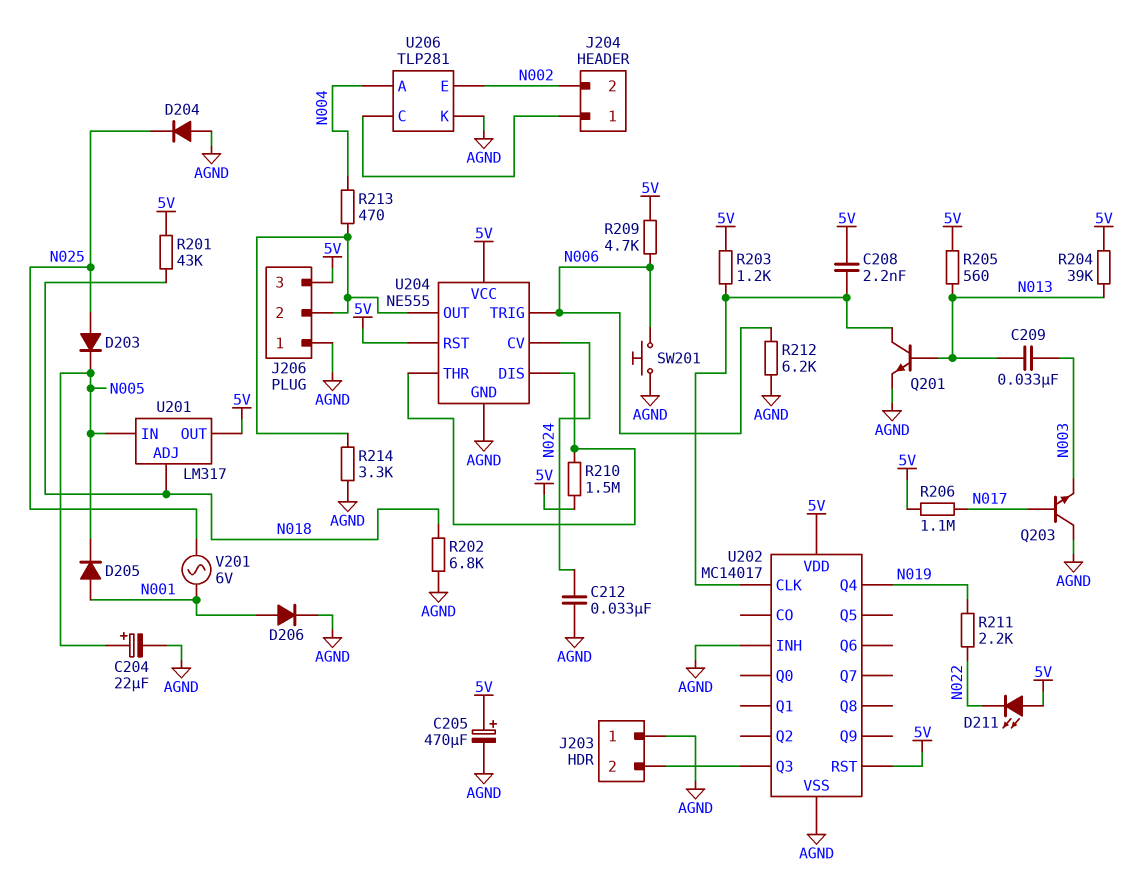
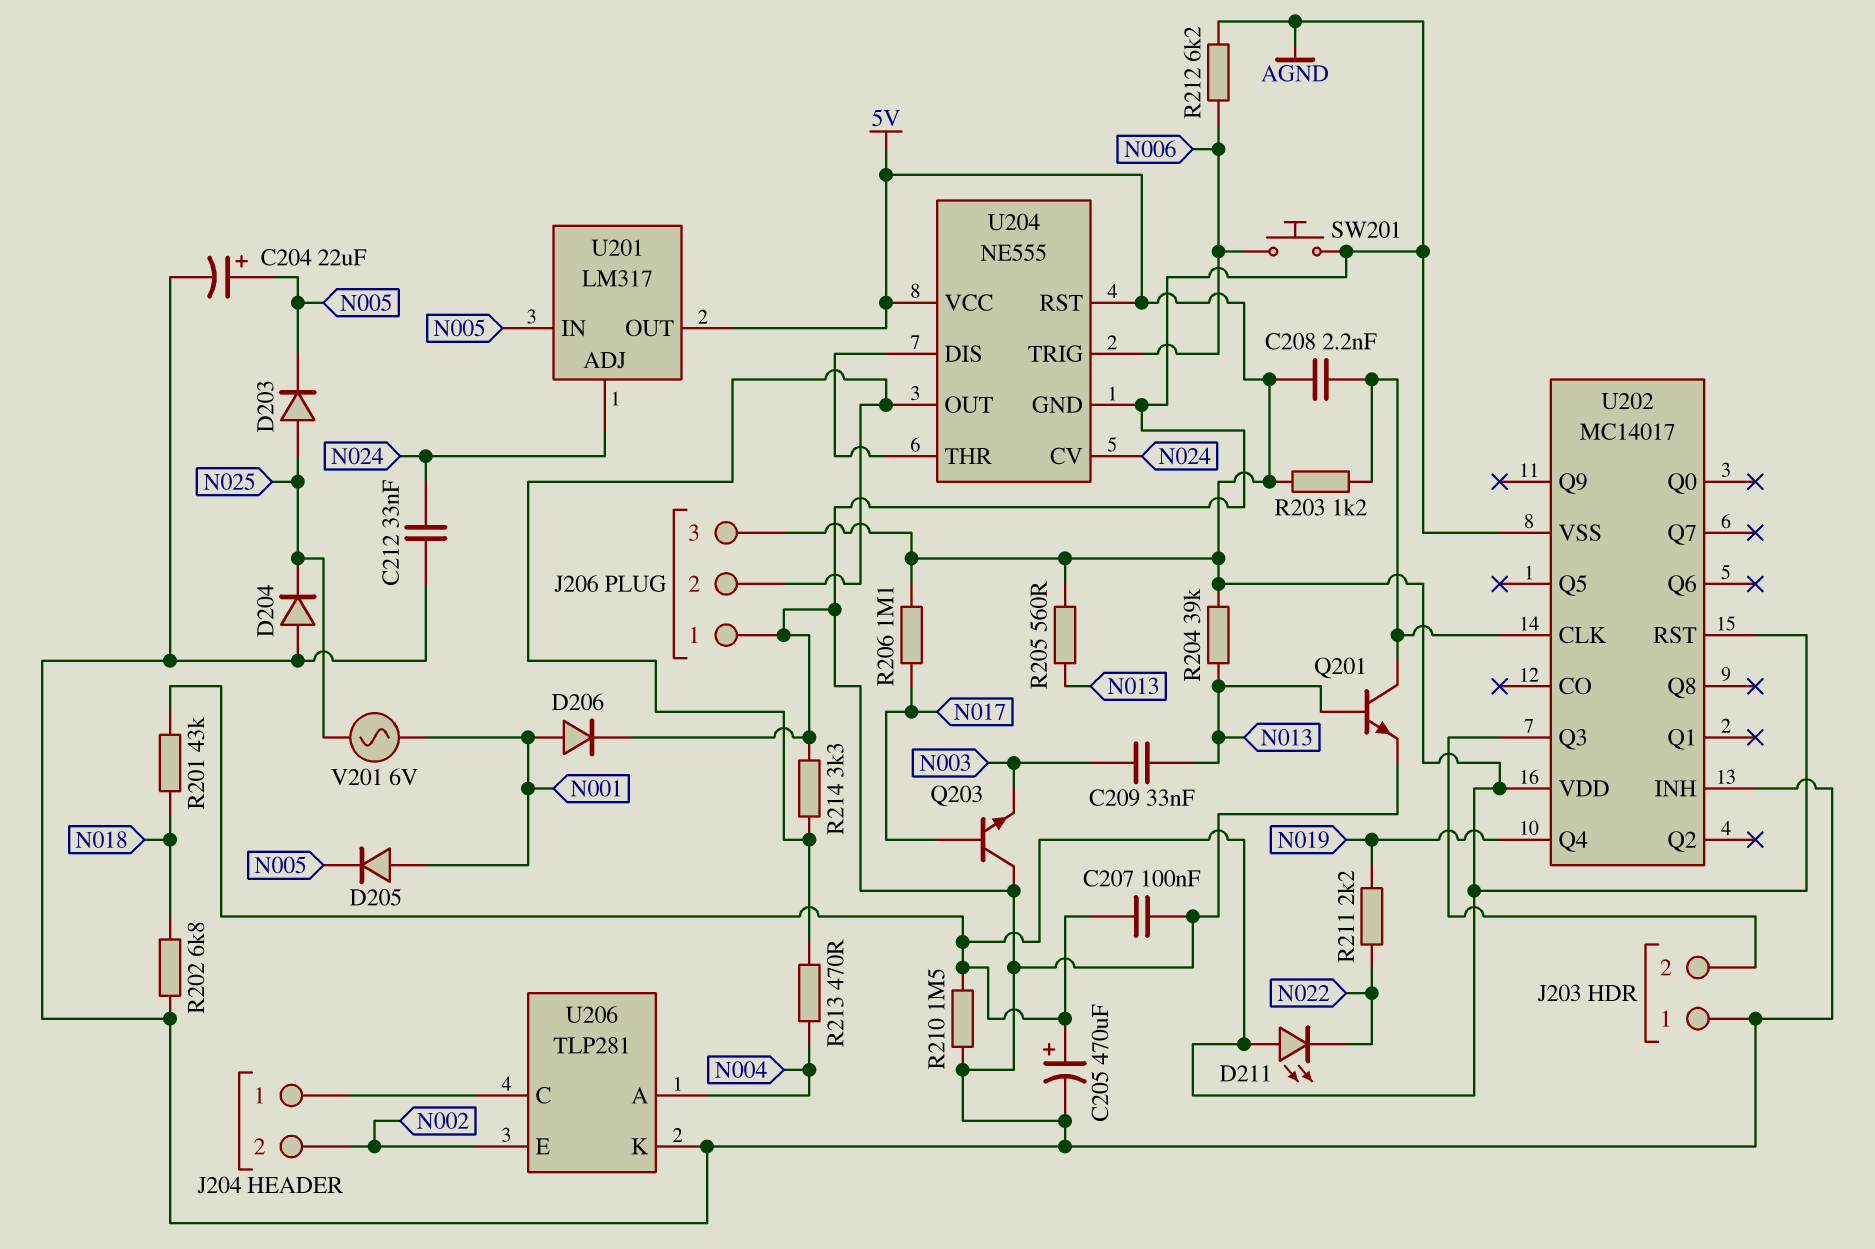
C207: none -> 100nF (5V, AGND)
R209: 4.7k (5V, N006) -> none
R210: 1.5M (5V, U204/DIS) -> 1.5M (5V, AGND)
U201 pin ADJ: N018 -> N024

